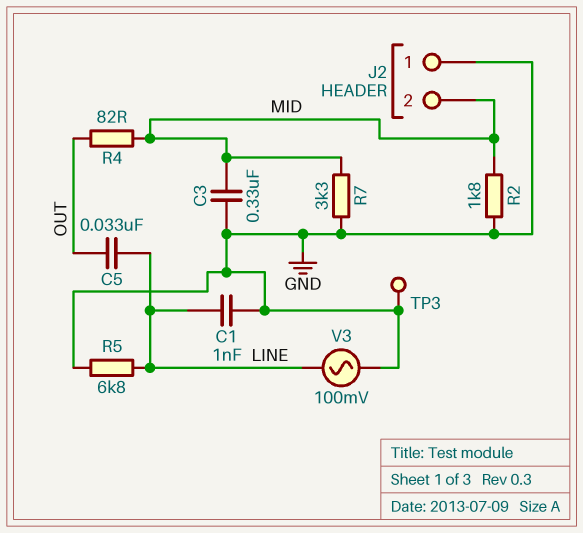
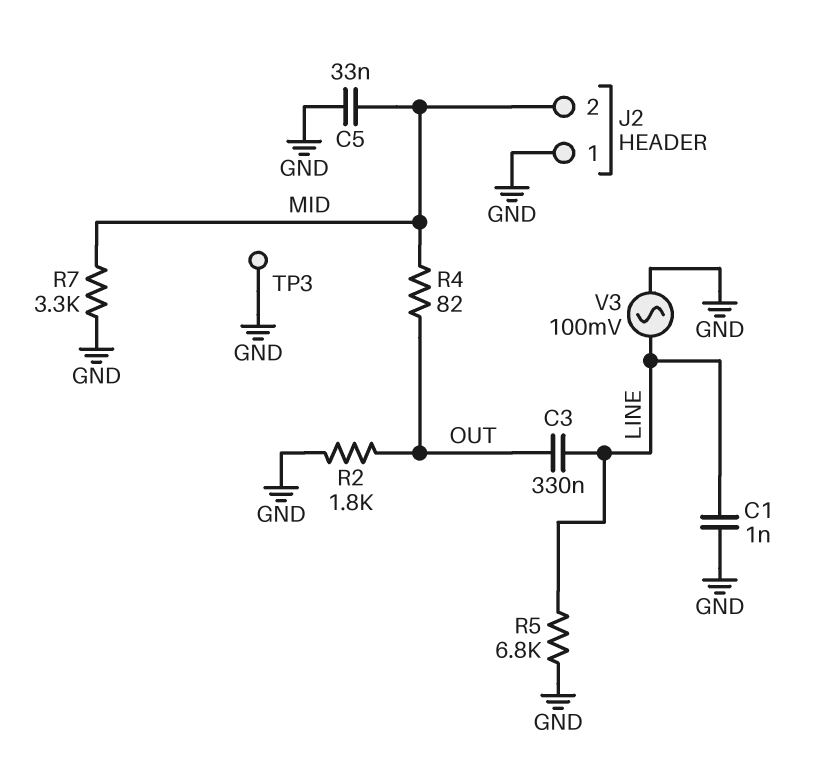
C3: 330nF (GND, MID) -> 330nF (LINE, OUT)
C5: 33nF (LINE, OUT) -> 33nF (GND, MID)
R2: 1.8k (GND, MID) -> 1.8k (GND, OUT)

